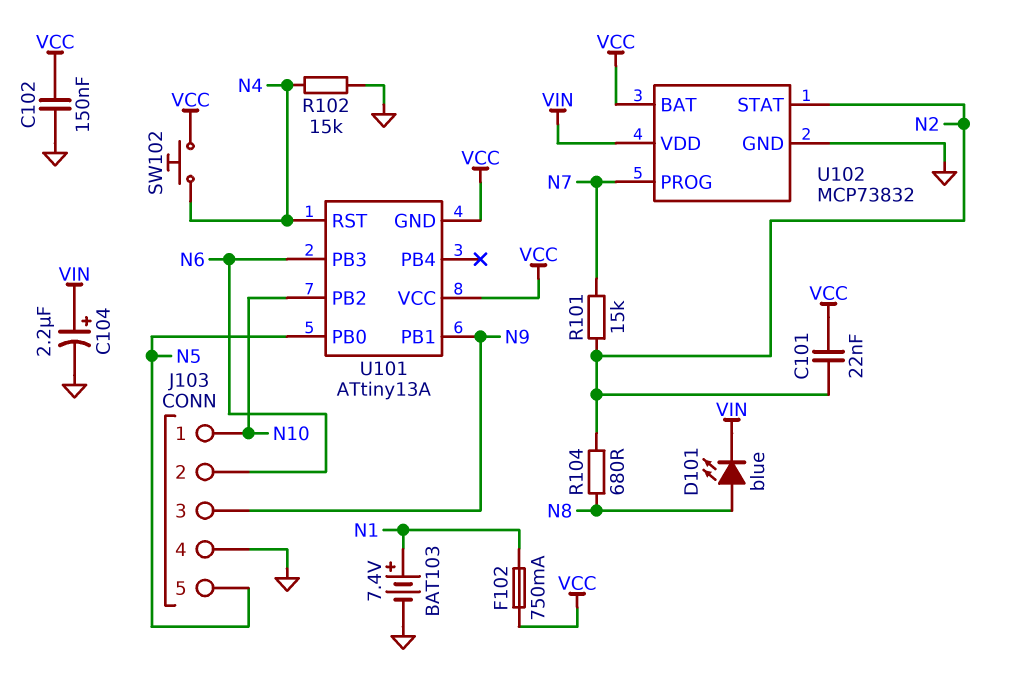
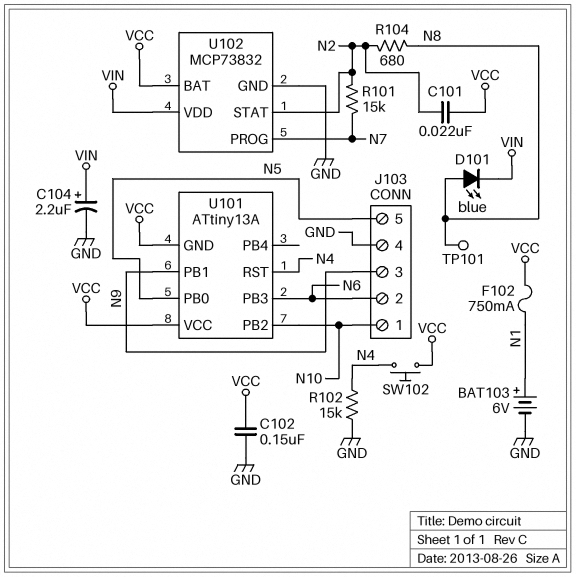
BAT103: 7.4V (plus N1, minus GND) -> 6V (plus N1, minus GND)
TP101: none -> test point (N8)

